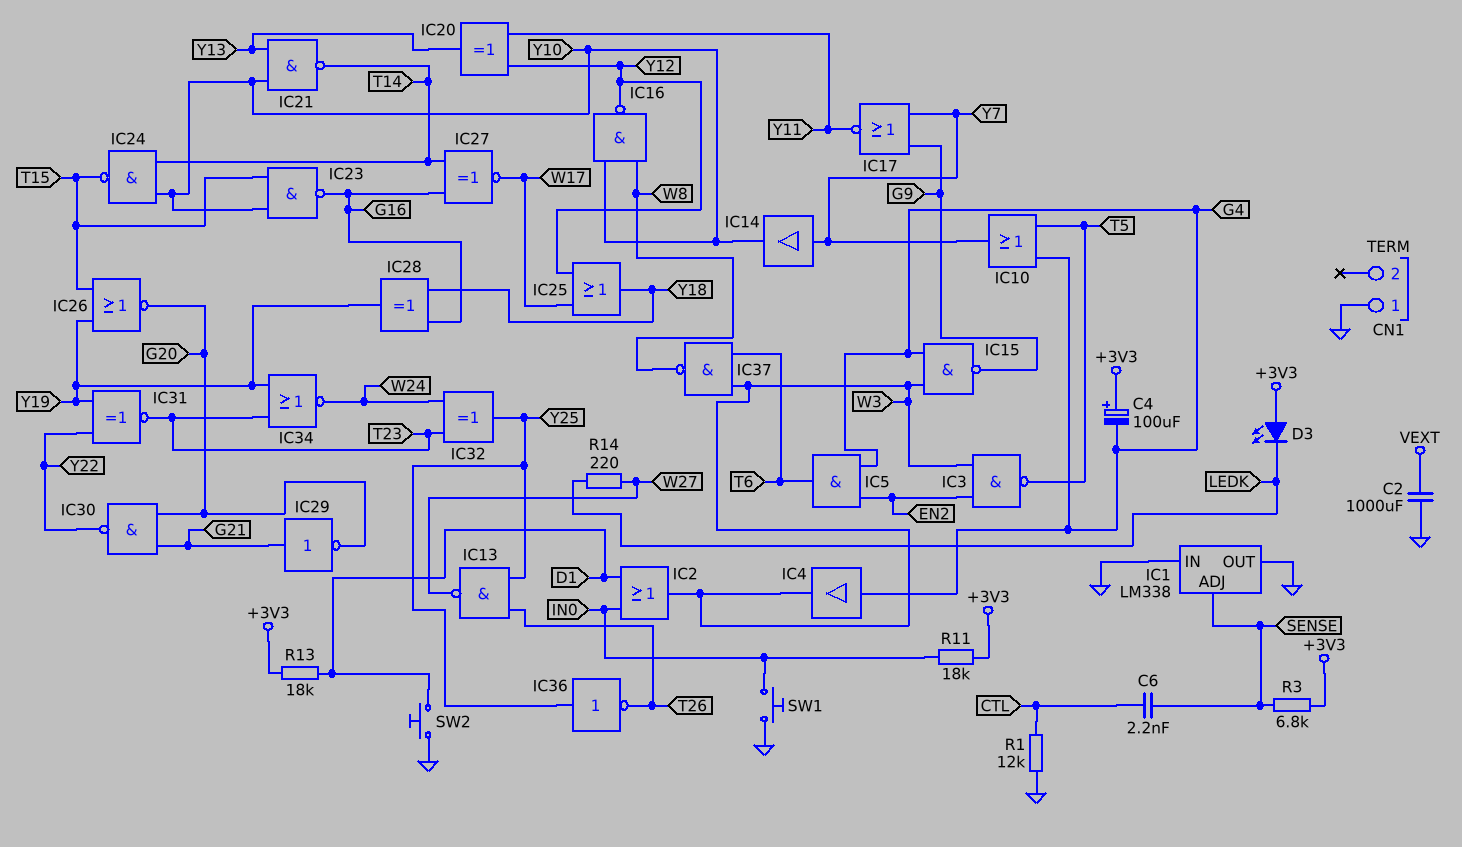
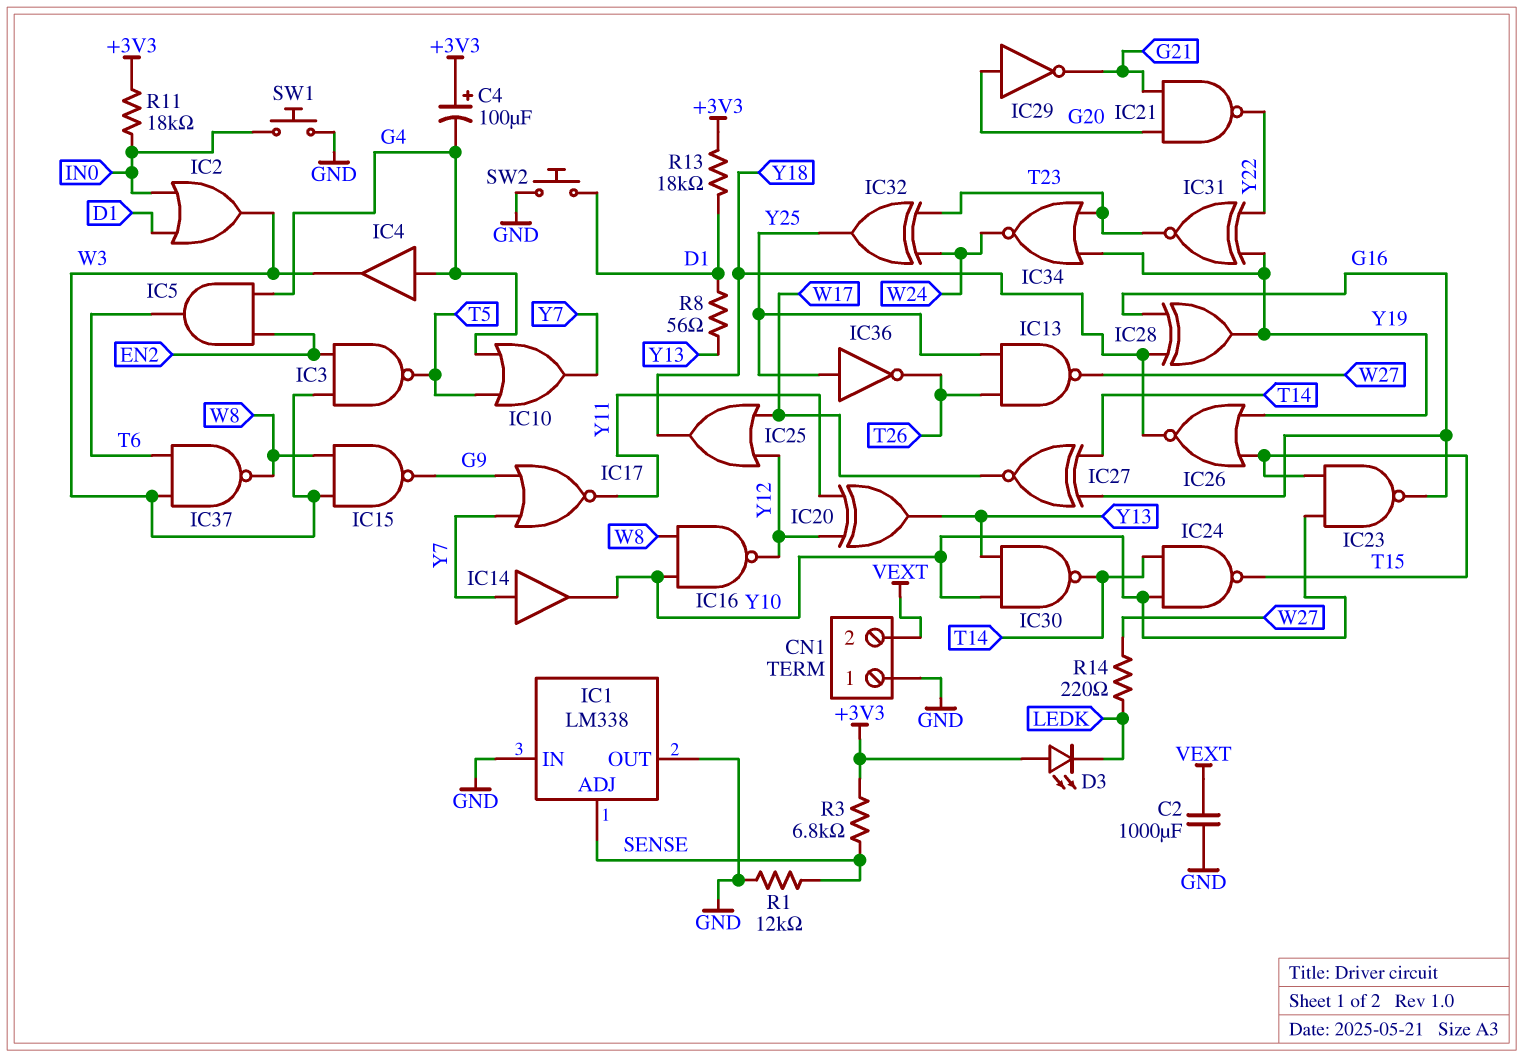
C6: 2.2nF (CTL, SENSE) -> none
CN1 pin 2: none -> VEXT
IC15: NAND (in G4, in W3, out G9) -> NAND (in W3, in W8, out G9)
IC21: NAND (in Y10, in Y13, out T14) -> NAND (in G20, in G21, out Y22)
IC26: NOR (in T15, in Y19, out G20) -> NOR (in T15, in Y19, out Y18)
IC29: NOT (in G21, out G20) -> NOT (in G20, out G21)
IC30: NAND (in G20, in G21, out Y22) -> NAND (in Y10, in Y13, out T14)
R1: 12k (CTL, GND) -> 12k (GND, SENSE)
R8: none -> 56 (D1, Y13)

